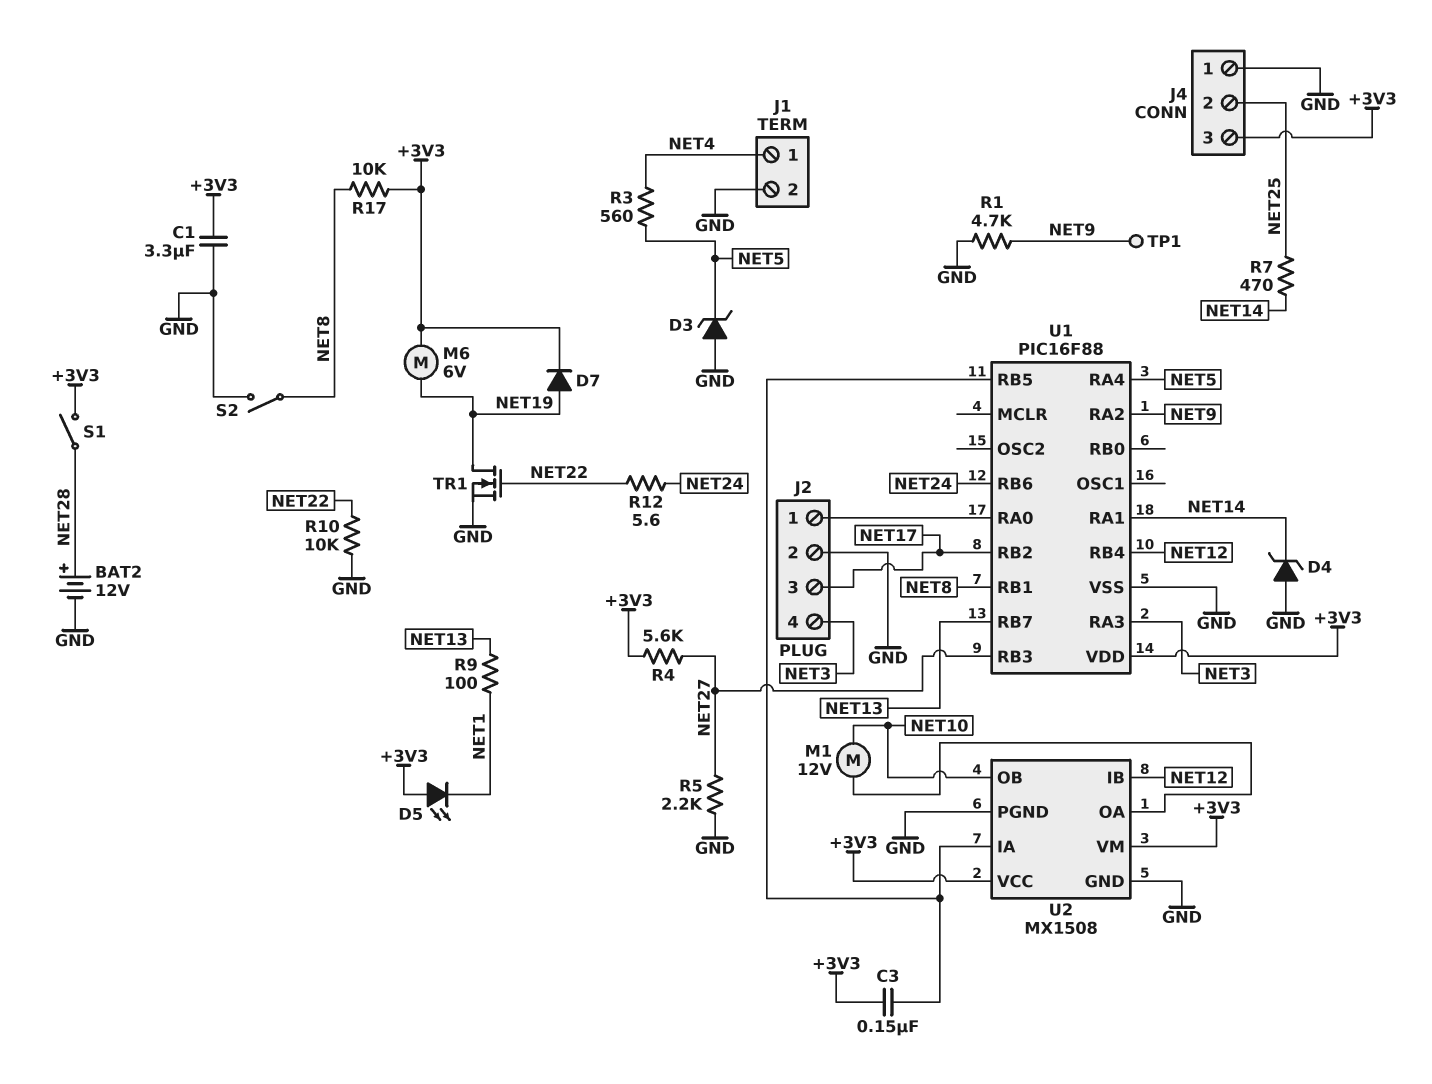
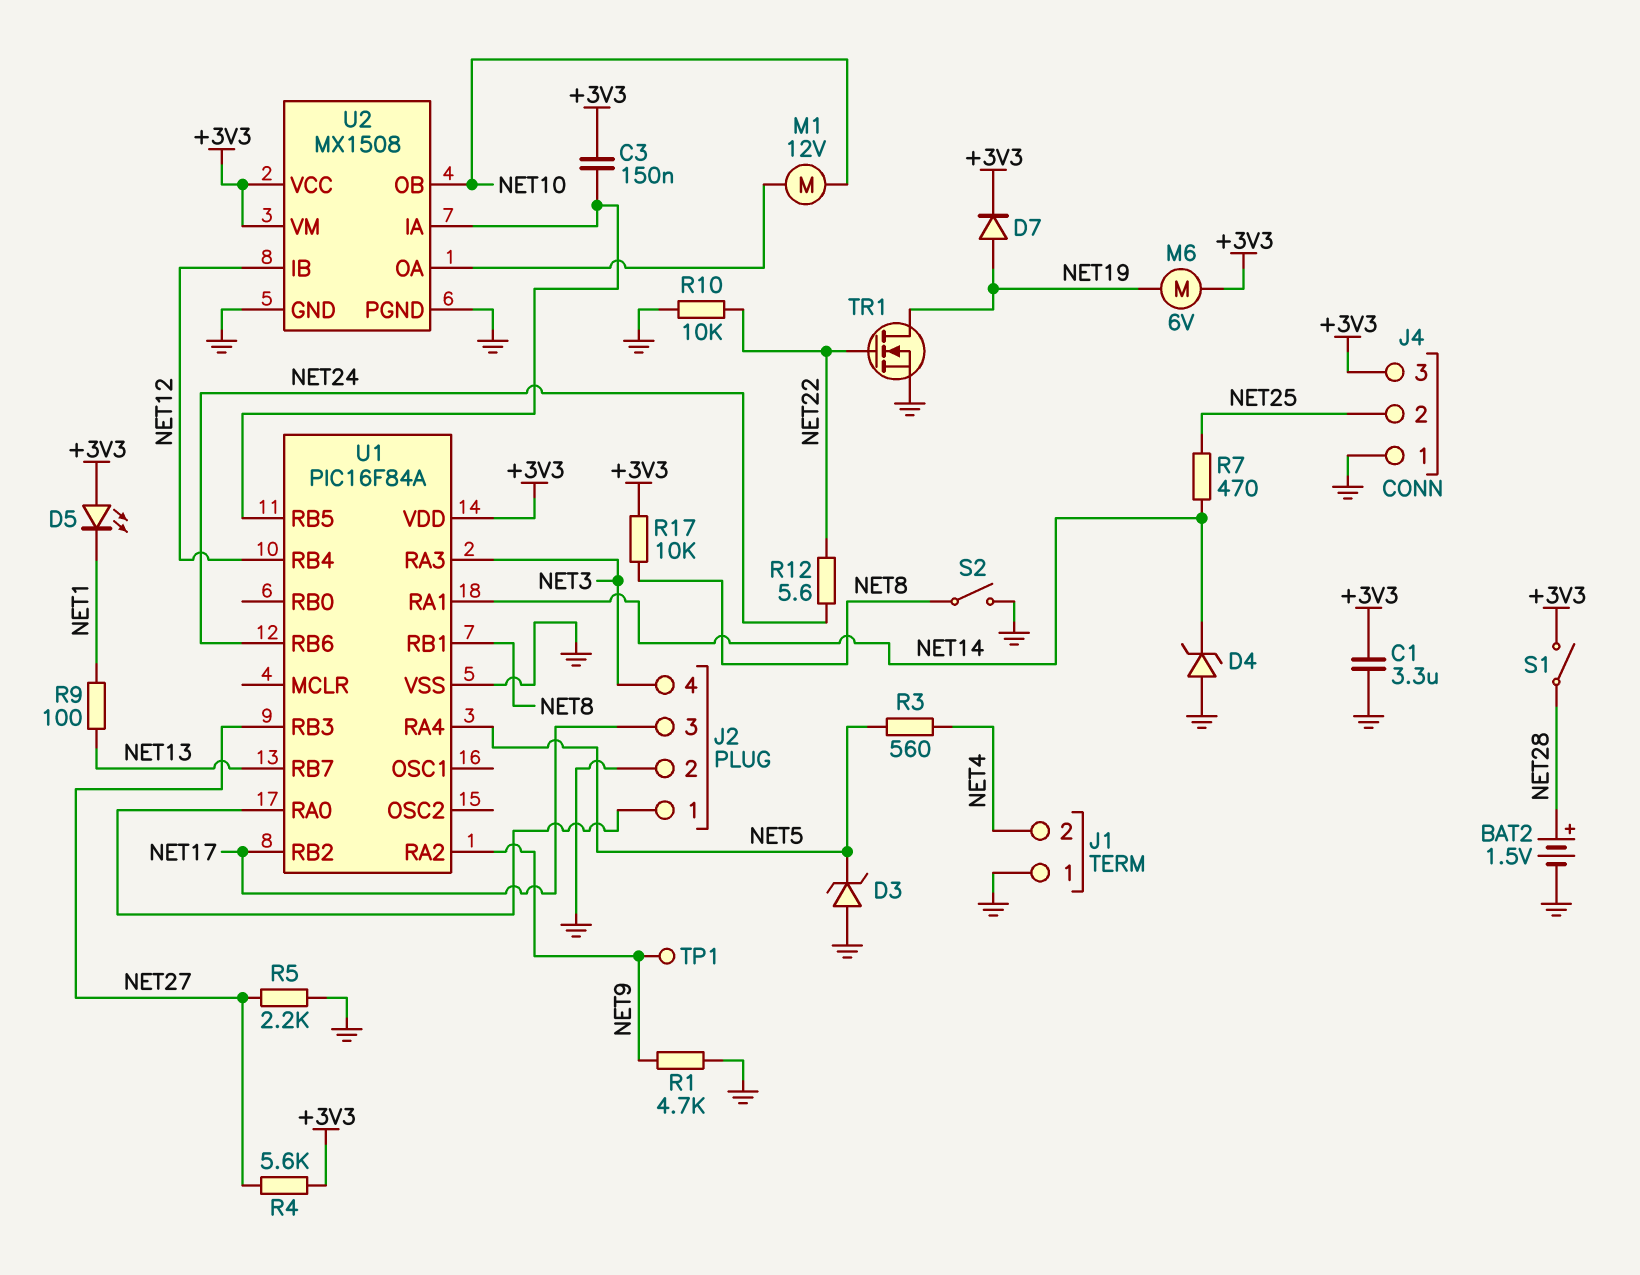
BAT2: 12V (plus NET28, minus GND) -> 1.5V (plus NET28, minus GND)
J1 pin 1: NET4 -> GND
J1 pin 2: GND -> NET4
U1: PIC16F88 -> PIC16F84A

